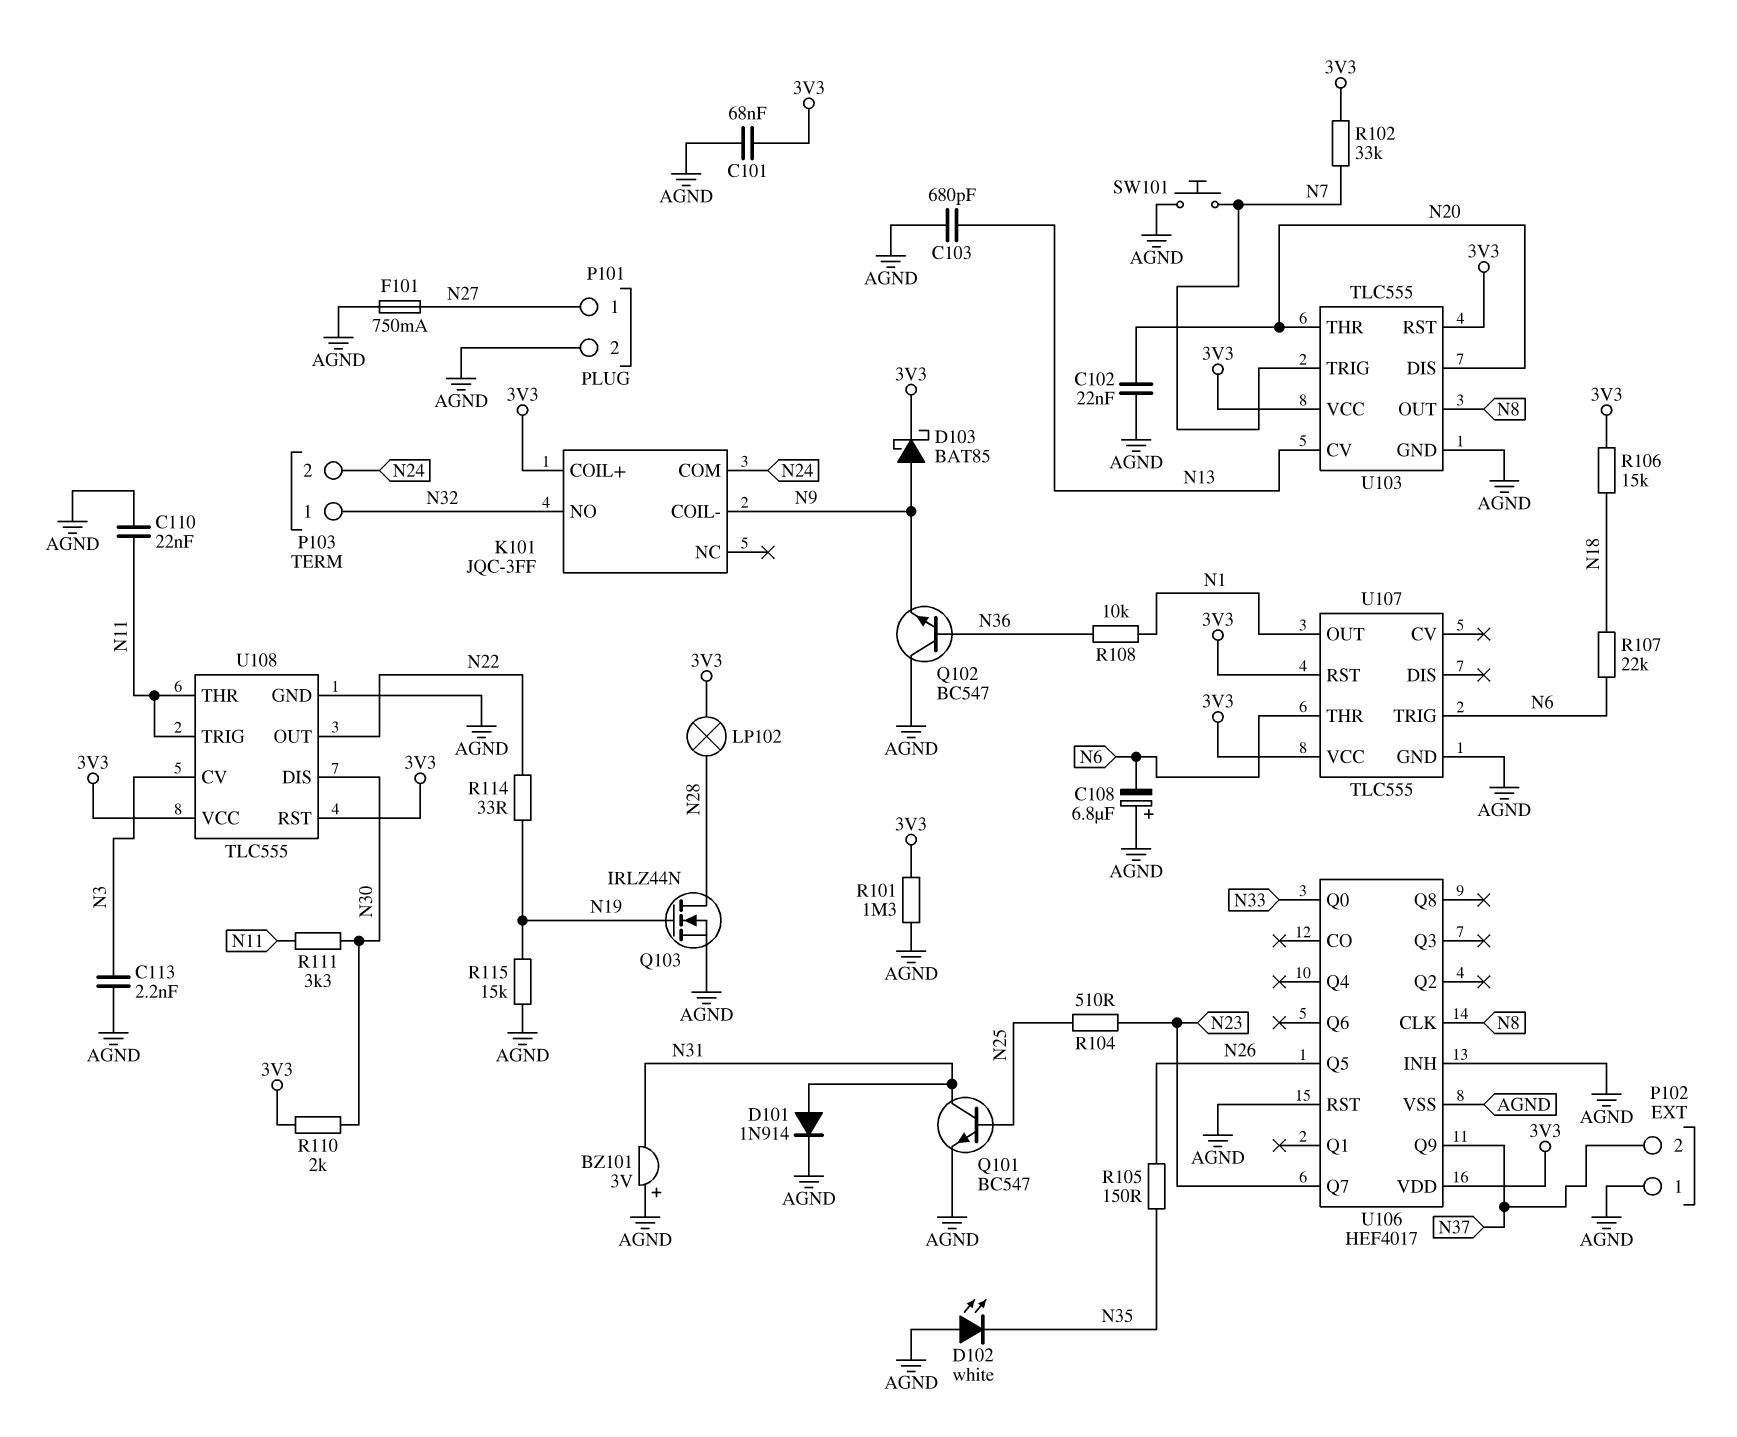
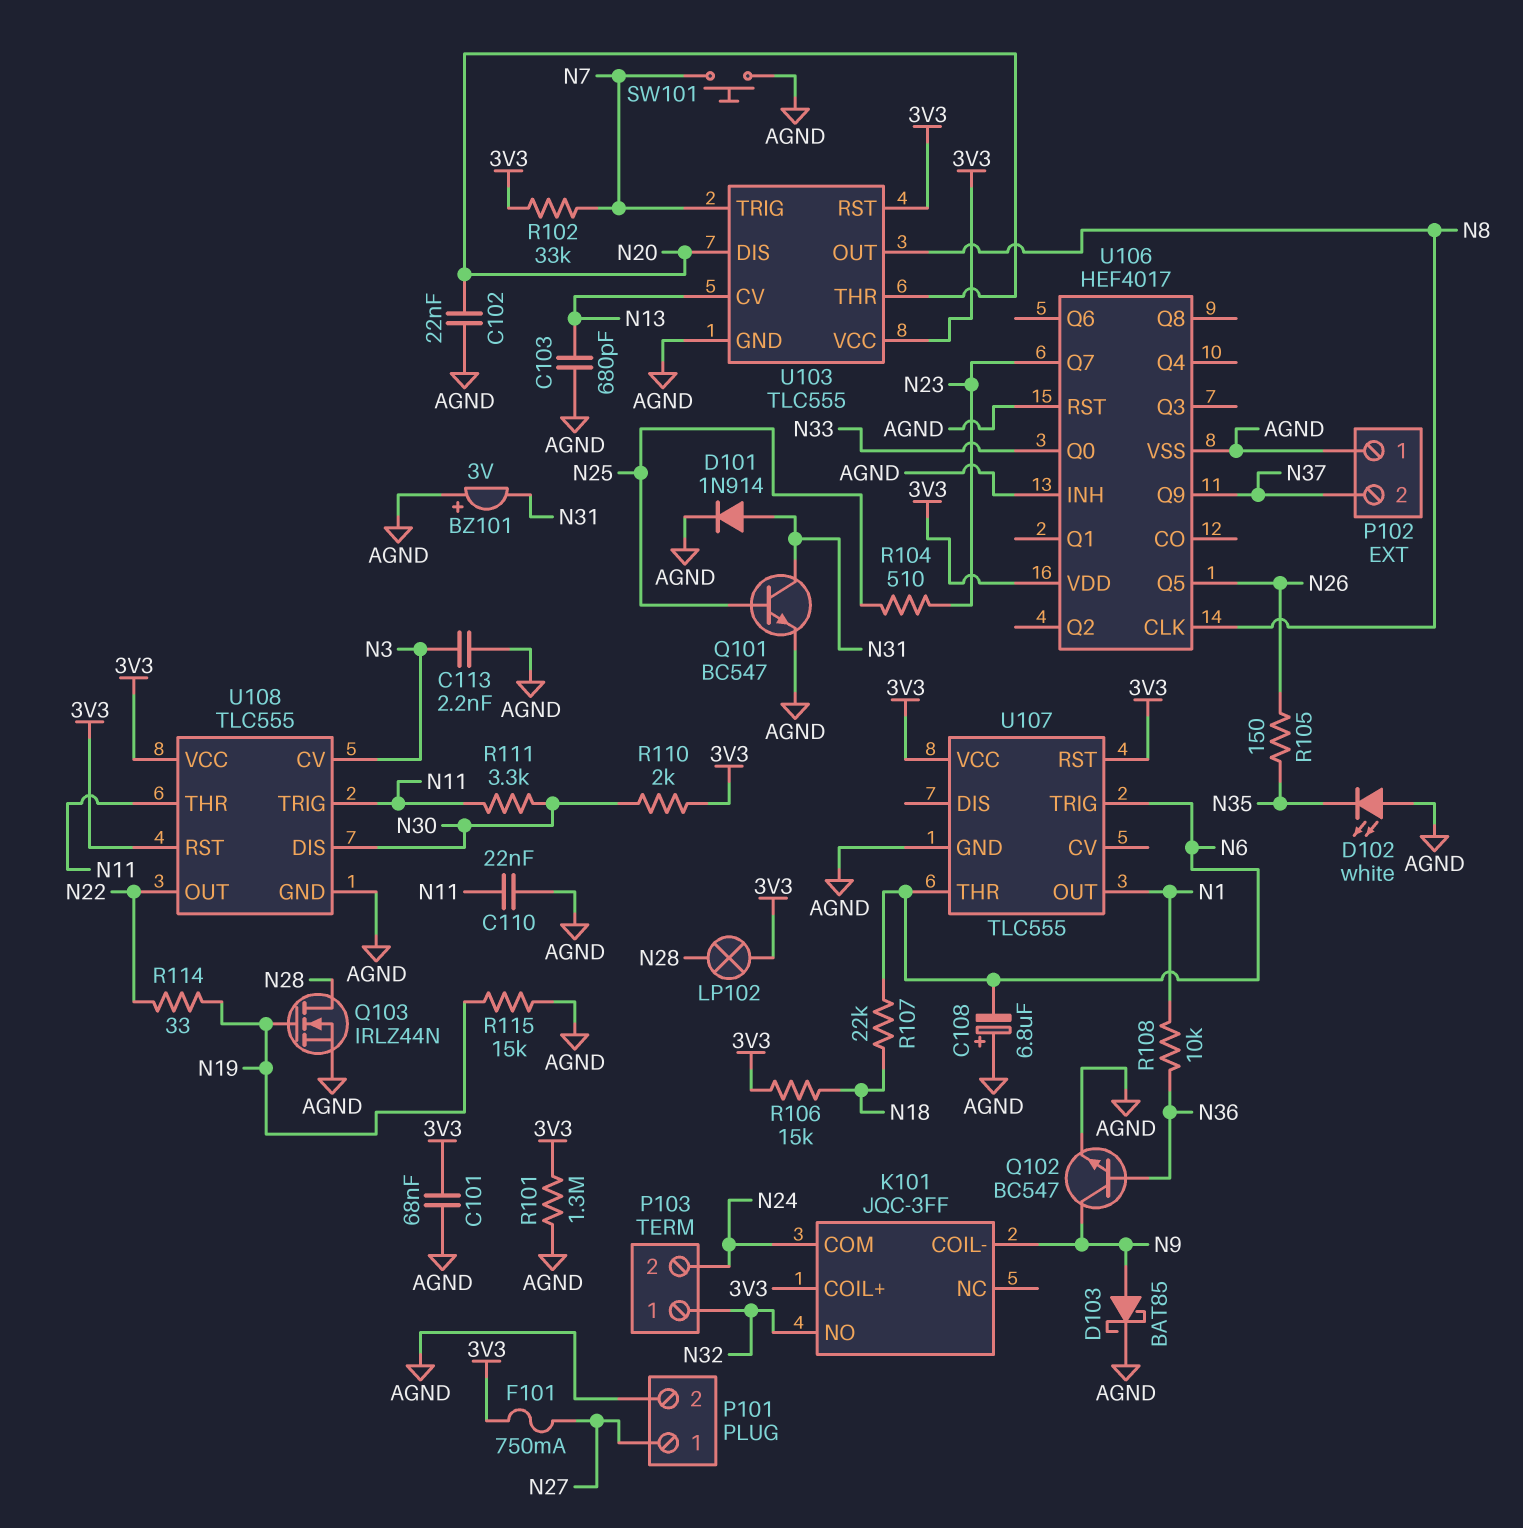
D103: schottky BAT85 (A N9, K 3V3) -> schottky BAT85 (A N9, K AGND)
F101: 750mA (AGND, N27) -> 750mA (3V3, N27)
Q102: NPN BC547 (B N36, C AGND, E N9) -> NPN BC547 (B N36, C N9, E AGND)

